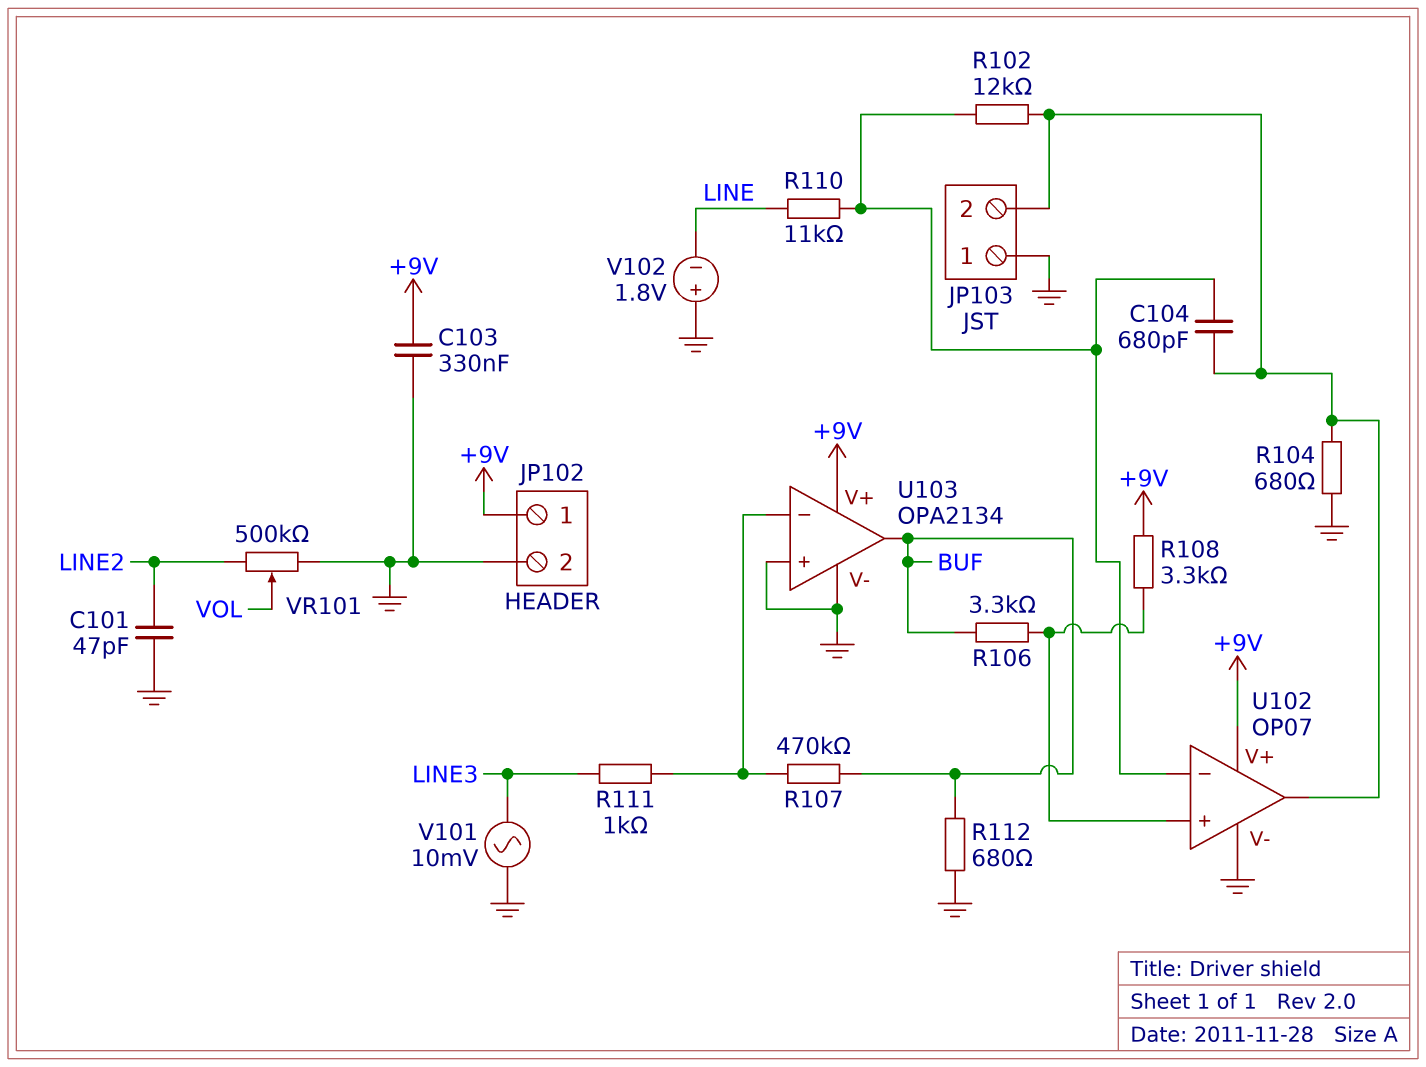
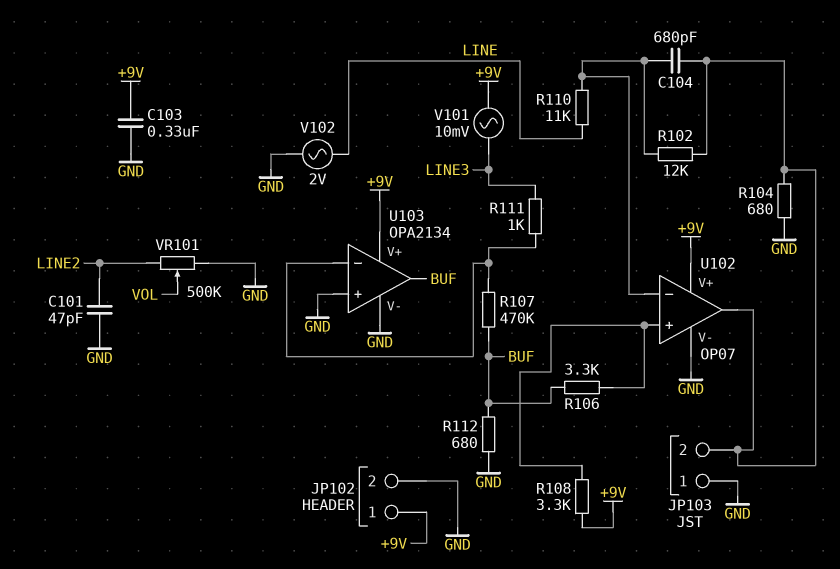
V101: AC 10mV (GND, LINE3) -> AC 10mV (+9V, LINE3)
V102: 1.8V (plus GND, minus LINE) -> AC 2V (GND, LINE)

